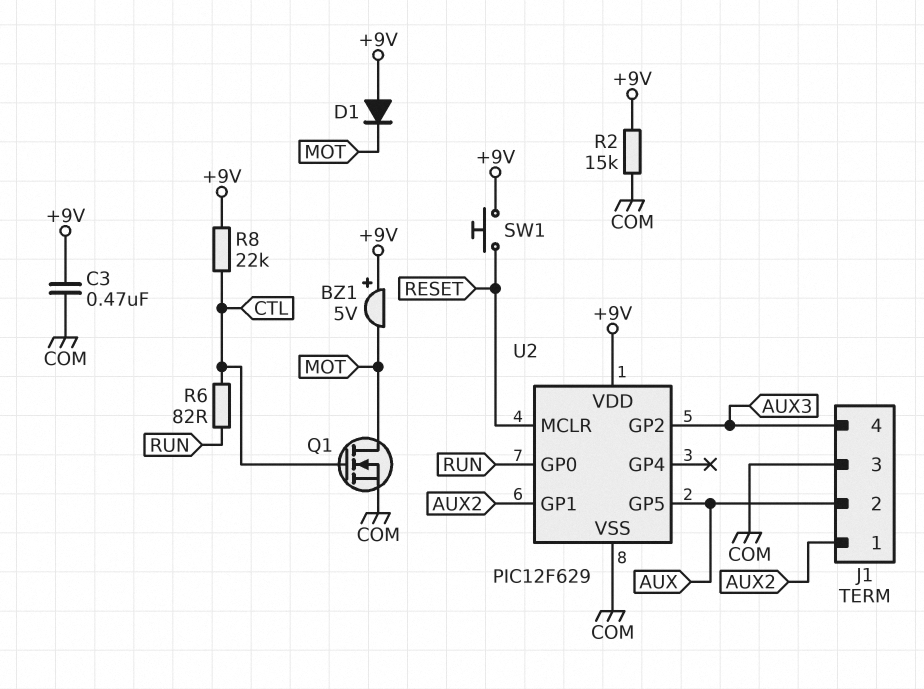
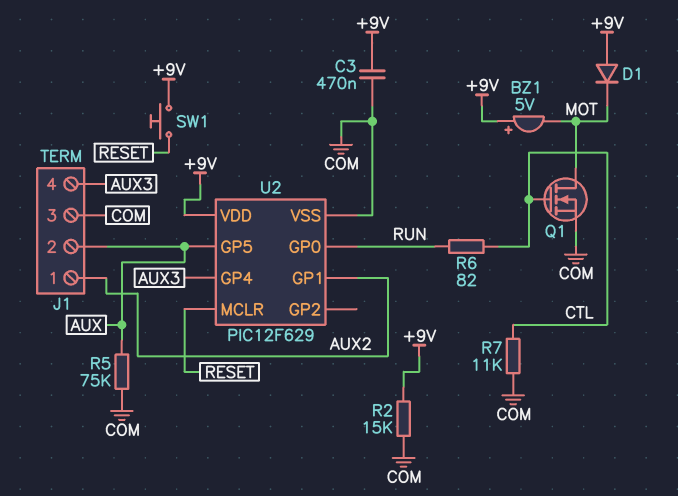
R5: none -> 75k (AUX, COM)
R7: none -> 11k (COM, CTL)
R8: 22k (+9V, CTL) -> none
U2 pin GP2: AUX3 -> none
U2 pin GP4: none -> AUX3

